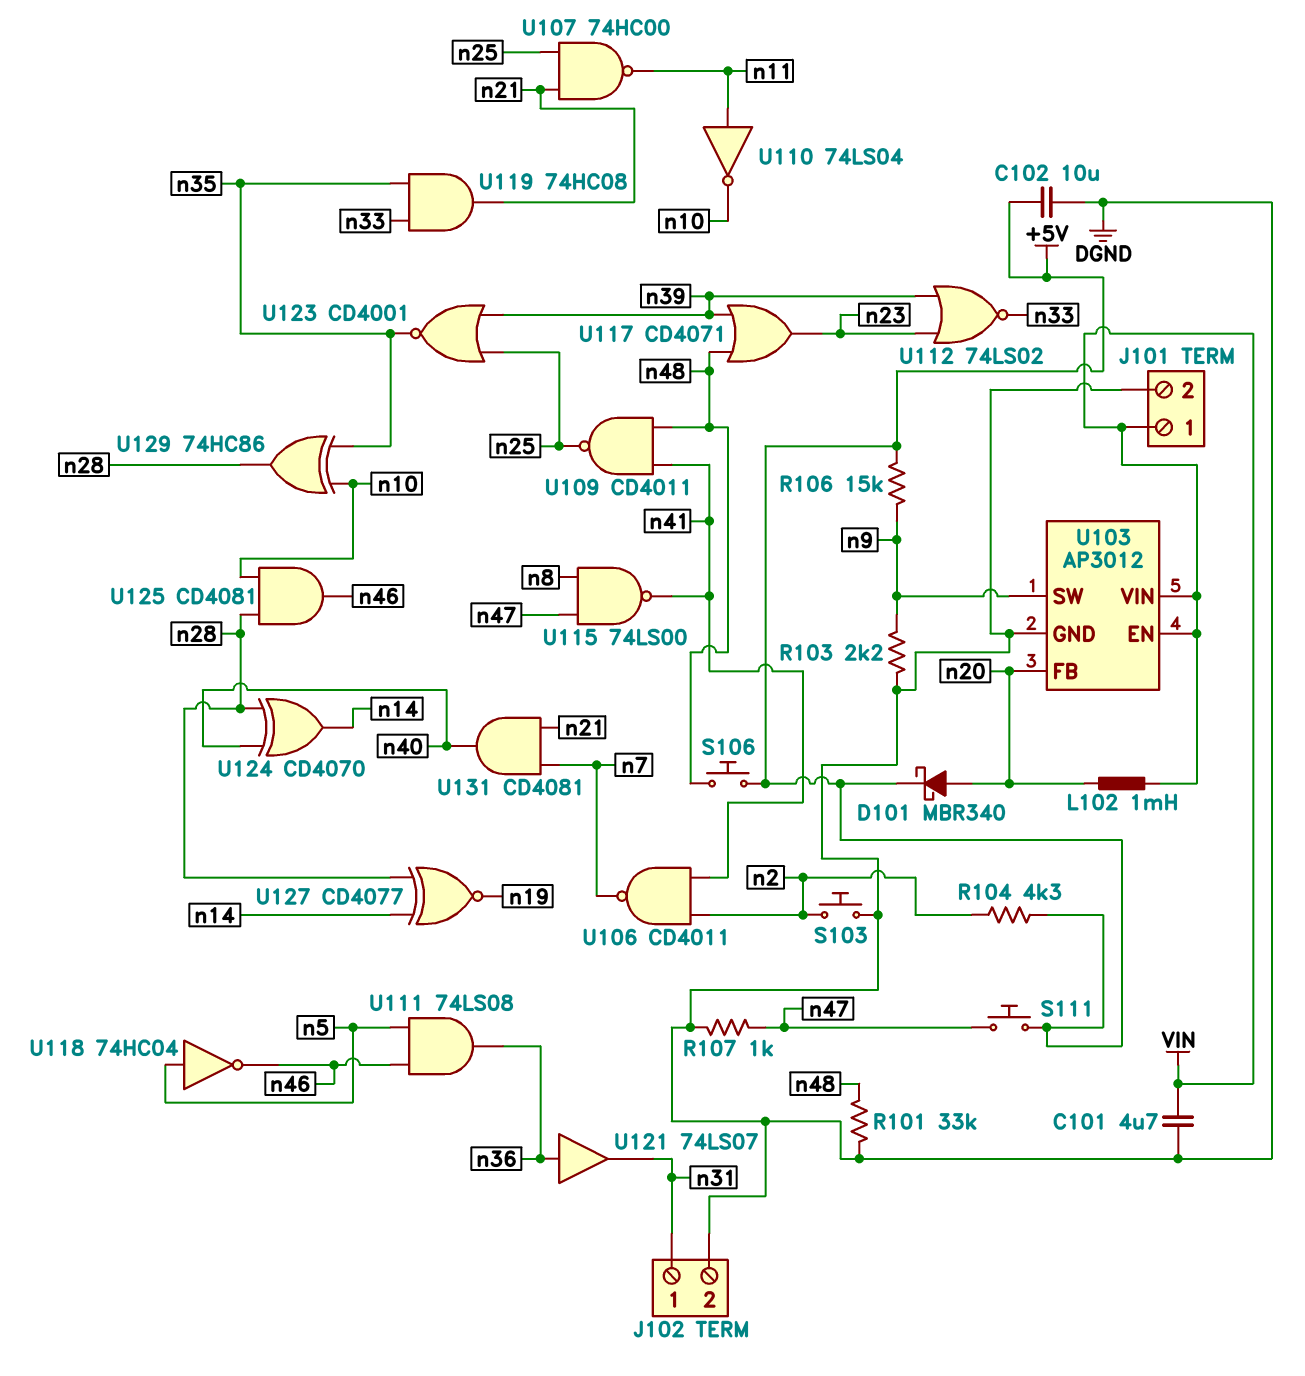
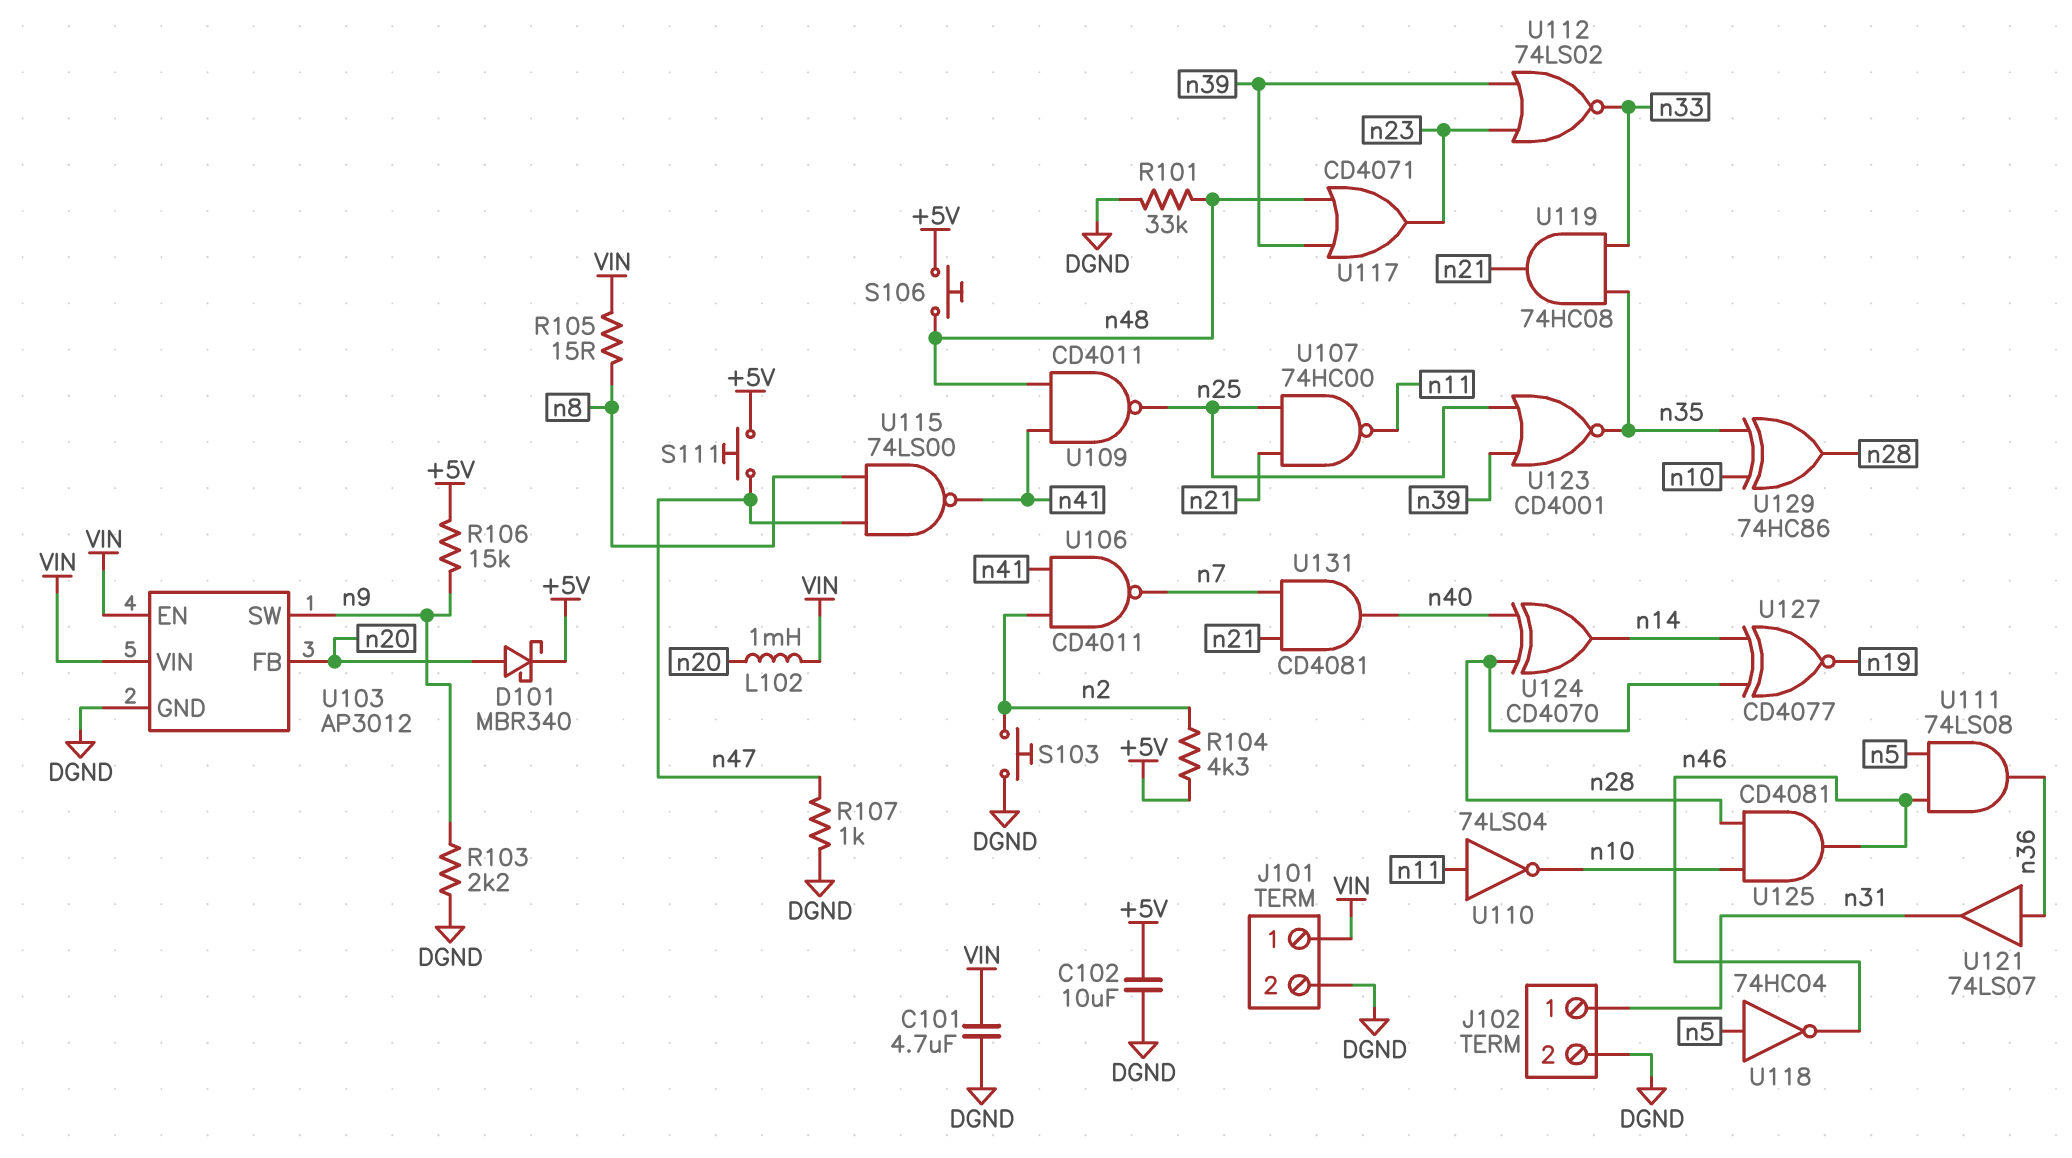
R105: none -> 15 (VIN, n8)

